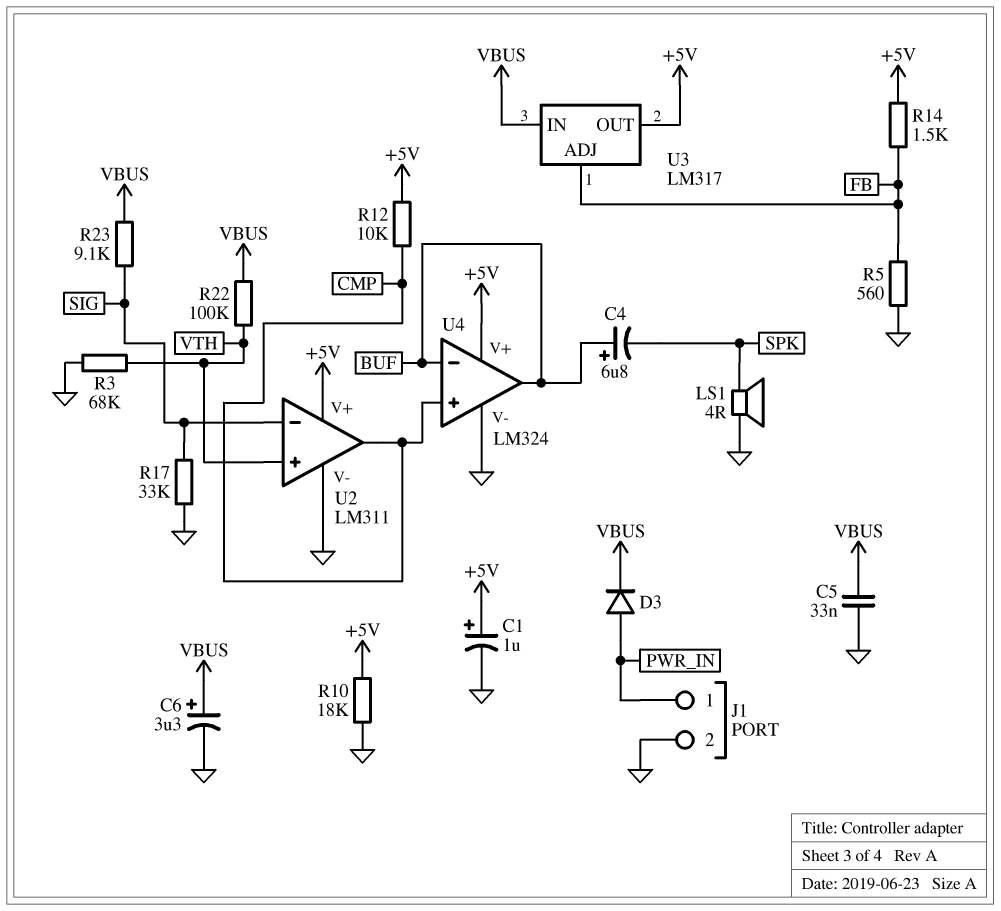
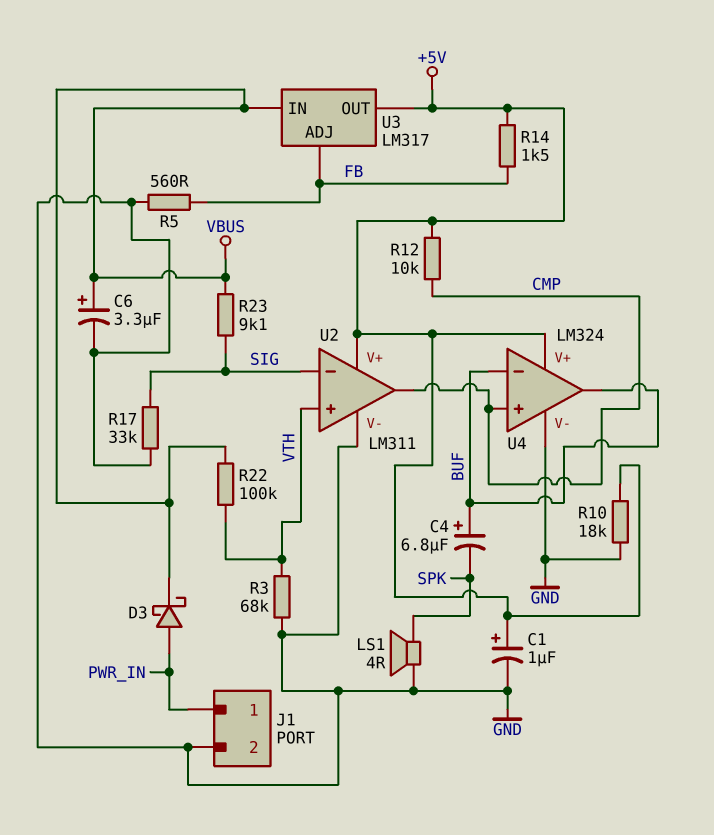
C5: 33nF (GND, VBUS) -> none
D3: diode (A PWR_IN, K VBUS) -> schottky (A PWR_IN, K VBUS)

